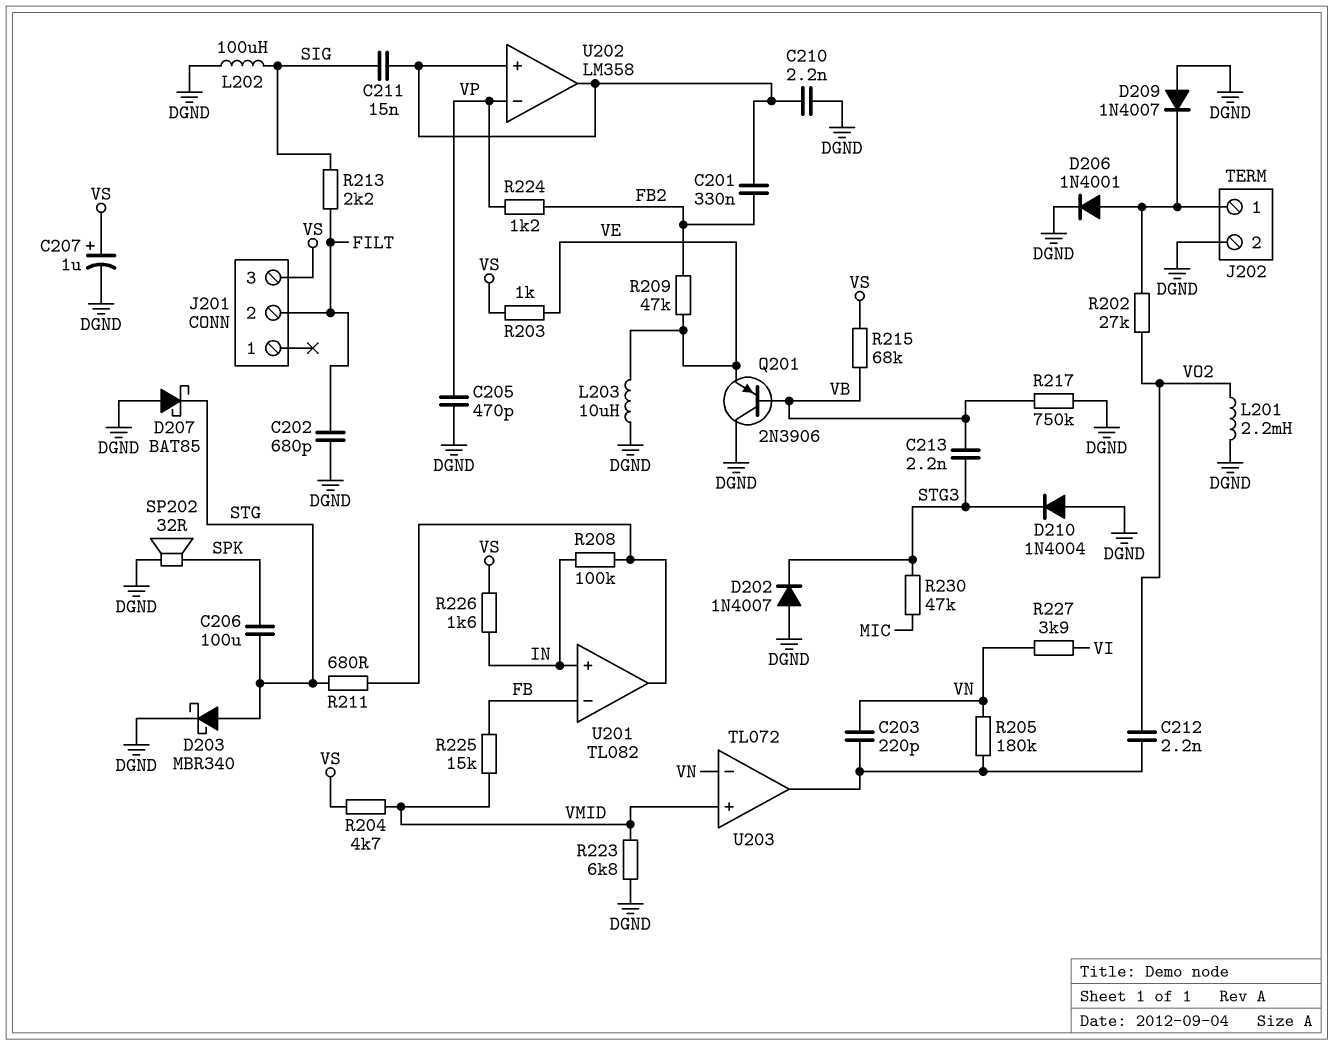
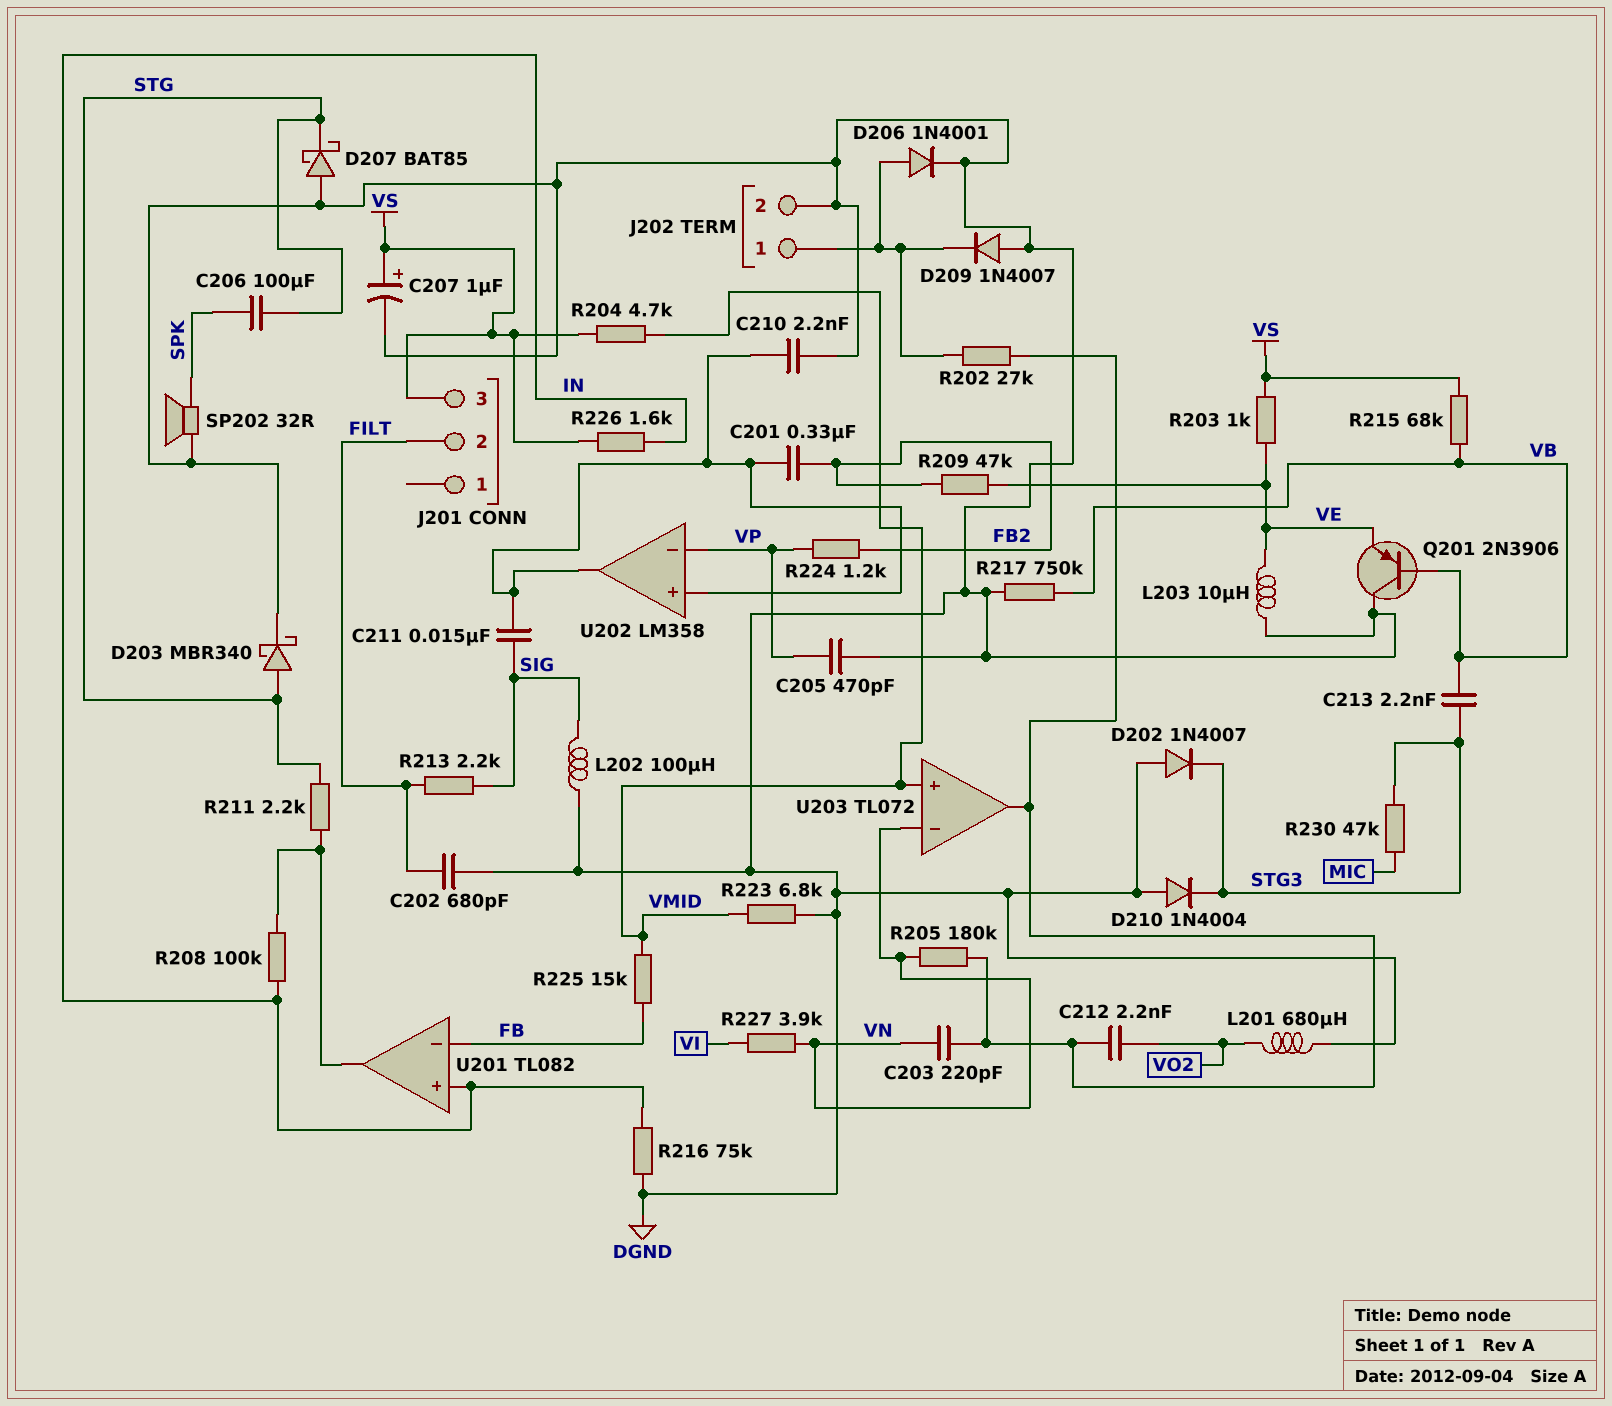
L201: 2.2mH (DGND, VO2) -> 680uH (DGND, VO2)
R202: 27k (J202/1, VO2) -> 27k (J202/1, U203/out)
R211: 680 (STG, U201/out) -> 2.2k (STG, U201/out)
R216: none -> 75k (DGND, IN)

